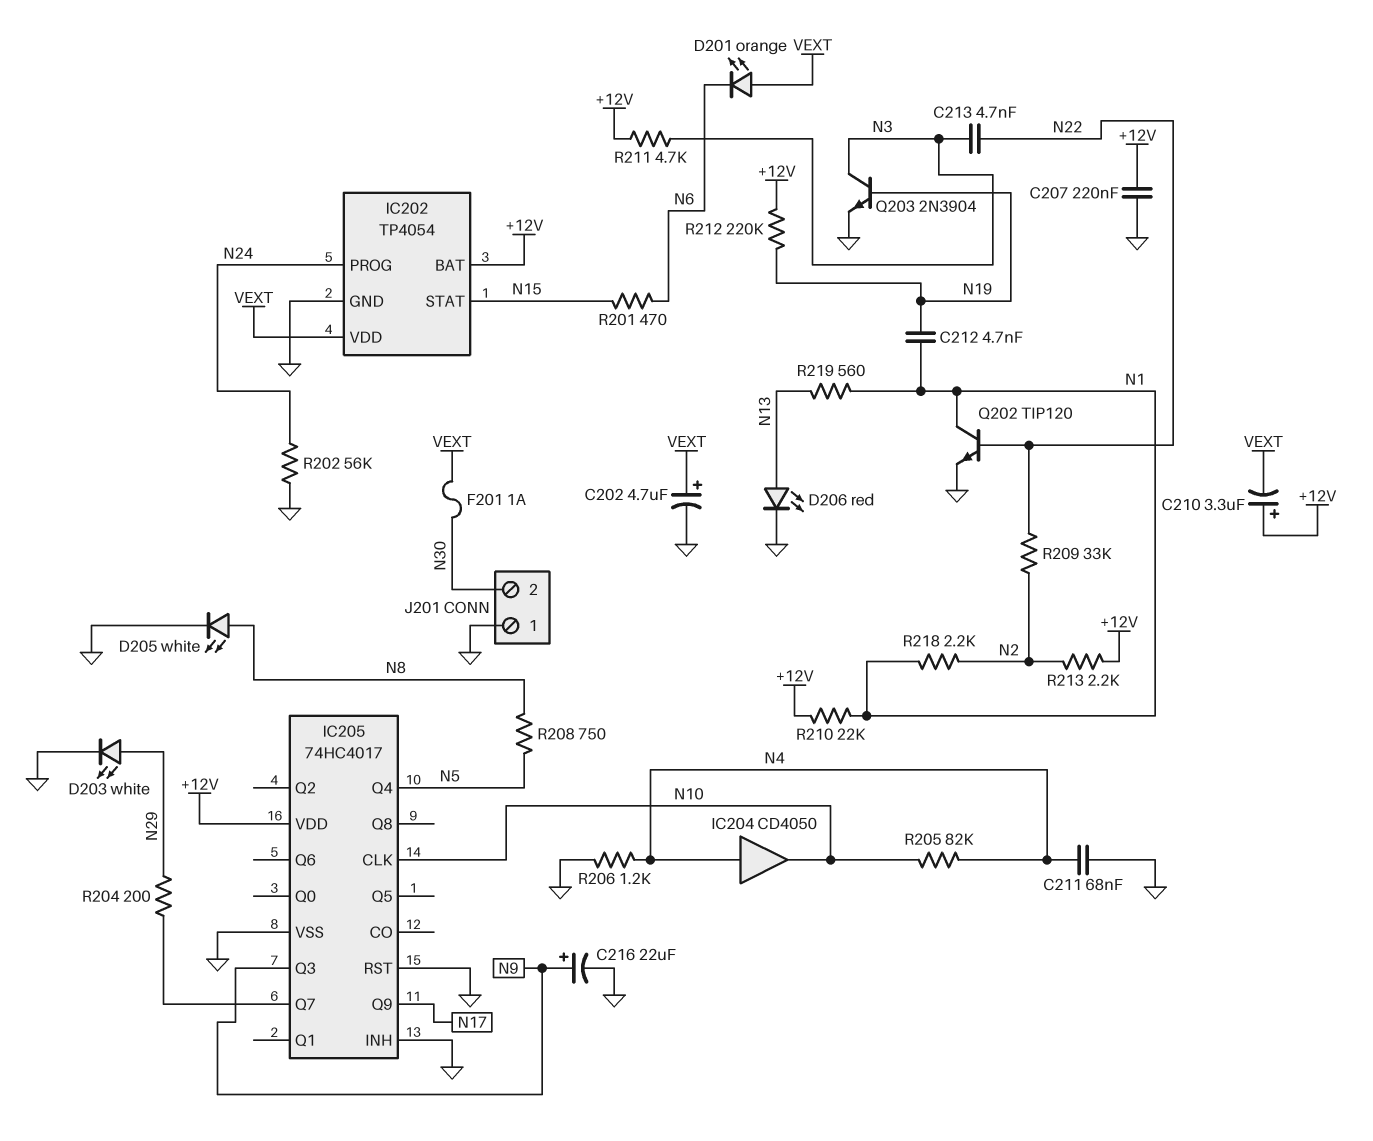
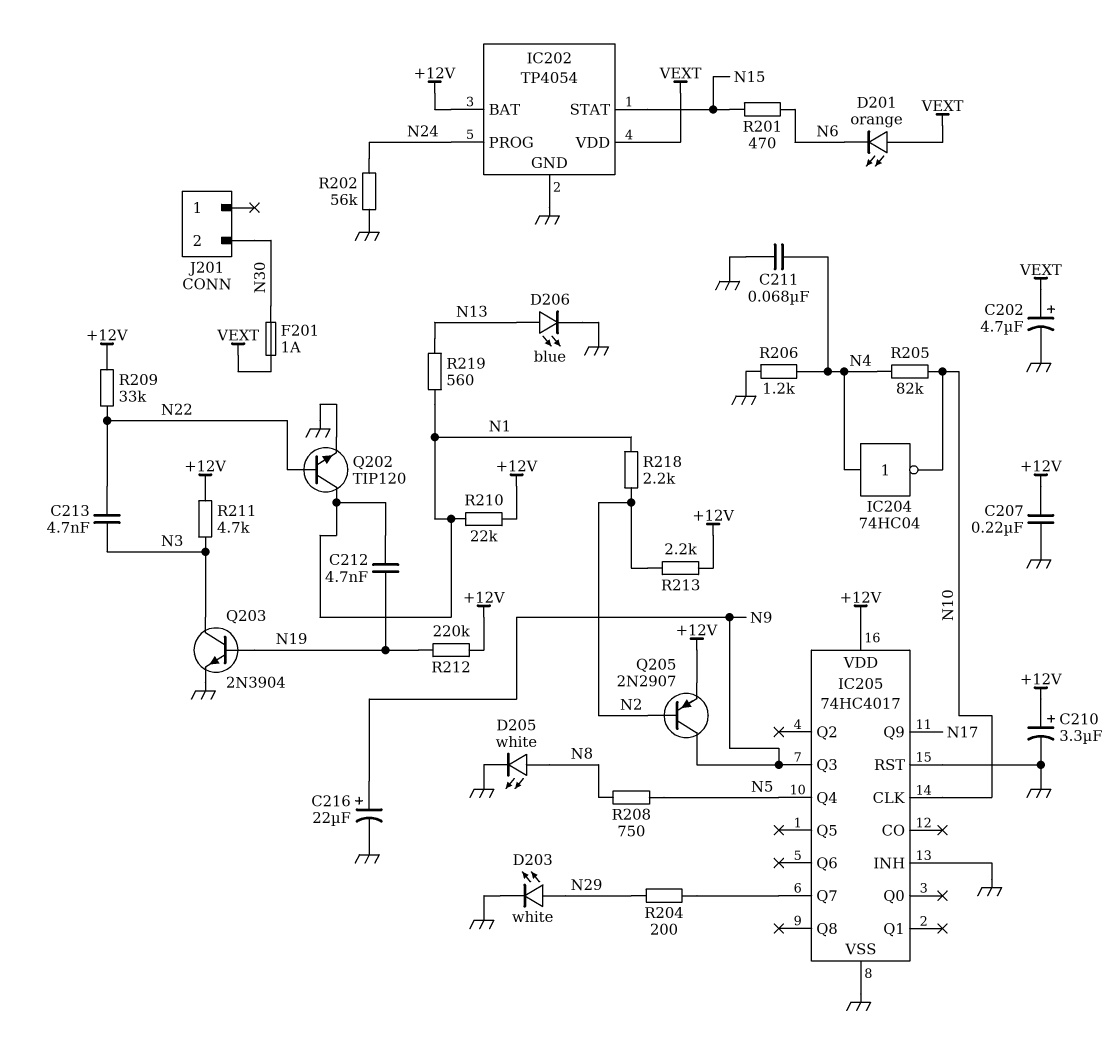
C210: 3.3uF (plus +12V, minus VEXT) -> 3.3uF (plus +12V, minus GND)
D206: LED red (A N13, K GND) -> LED blue (A N13, K GND)
IC204: buffer CD4050 (in N4, out N10) -> NOT 74HC04 (in N4, out N10)
J201 pin 1: GND -> none
Q205: none -> PNP 2N2907 (B N2, C N9, E +12V)
R209: 33k (N2, N22) -> 33k (+12V, N22)

